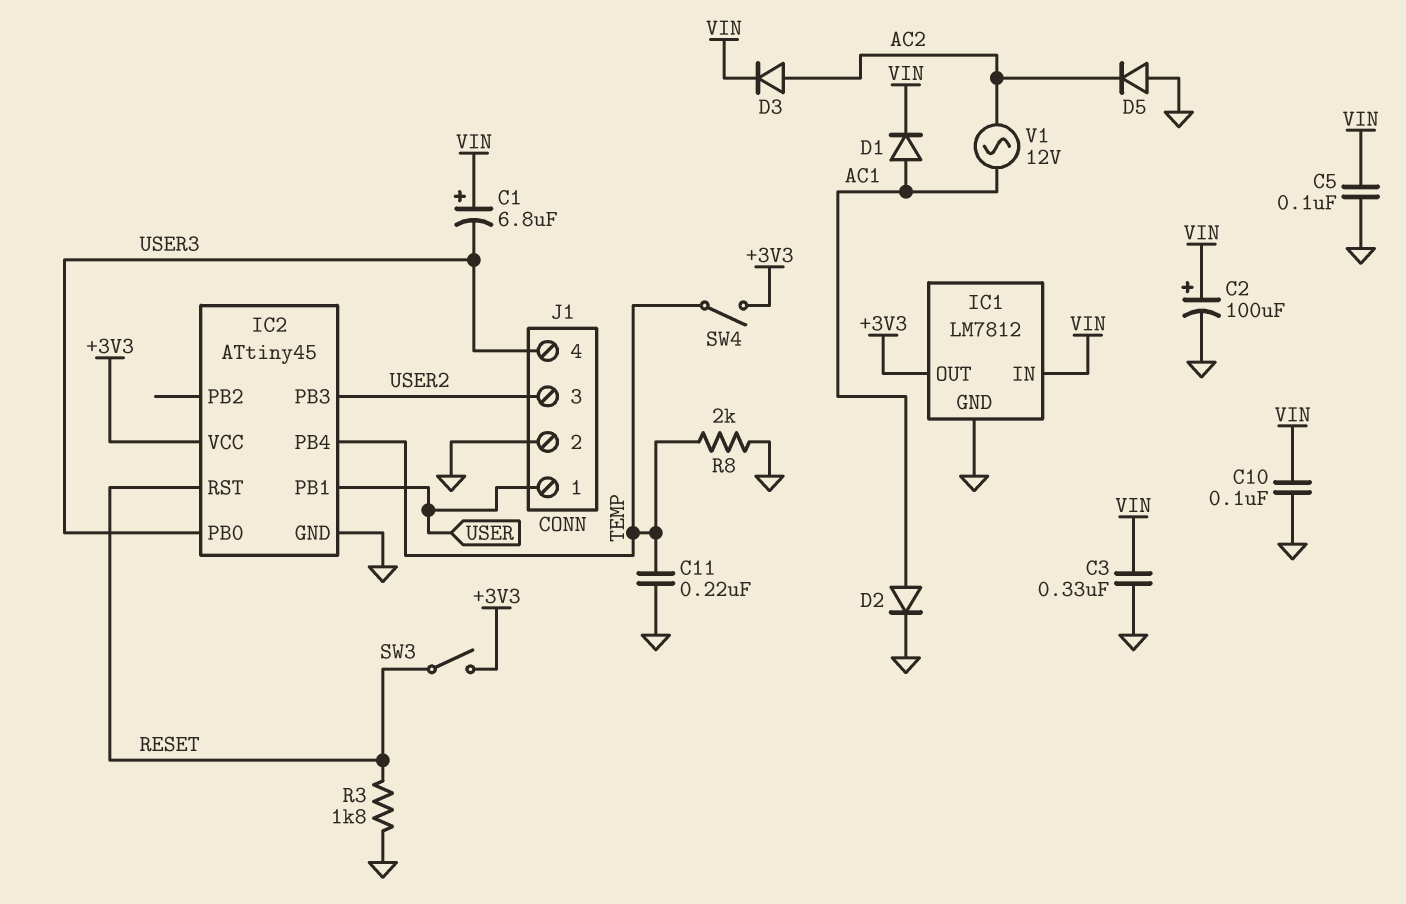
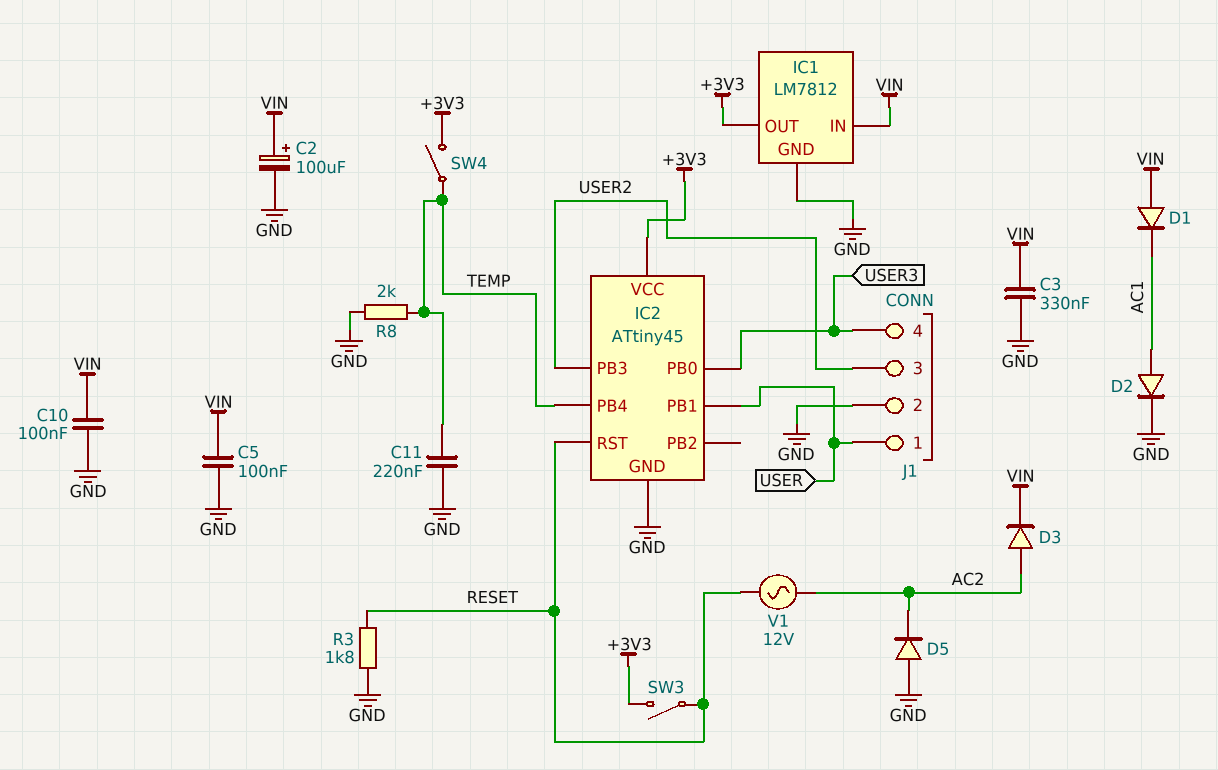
C1: 6.8uF (plus VIN, minus USER3) -> none
D1: diode (A AC1, K VIN) -> diode (A VIN, K AC1)
V1: AC 12V (AC1, AC2) -> AC 12V (AC2, RESET)

